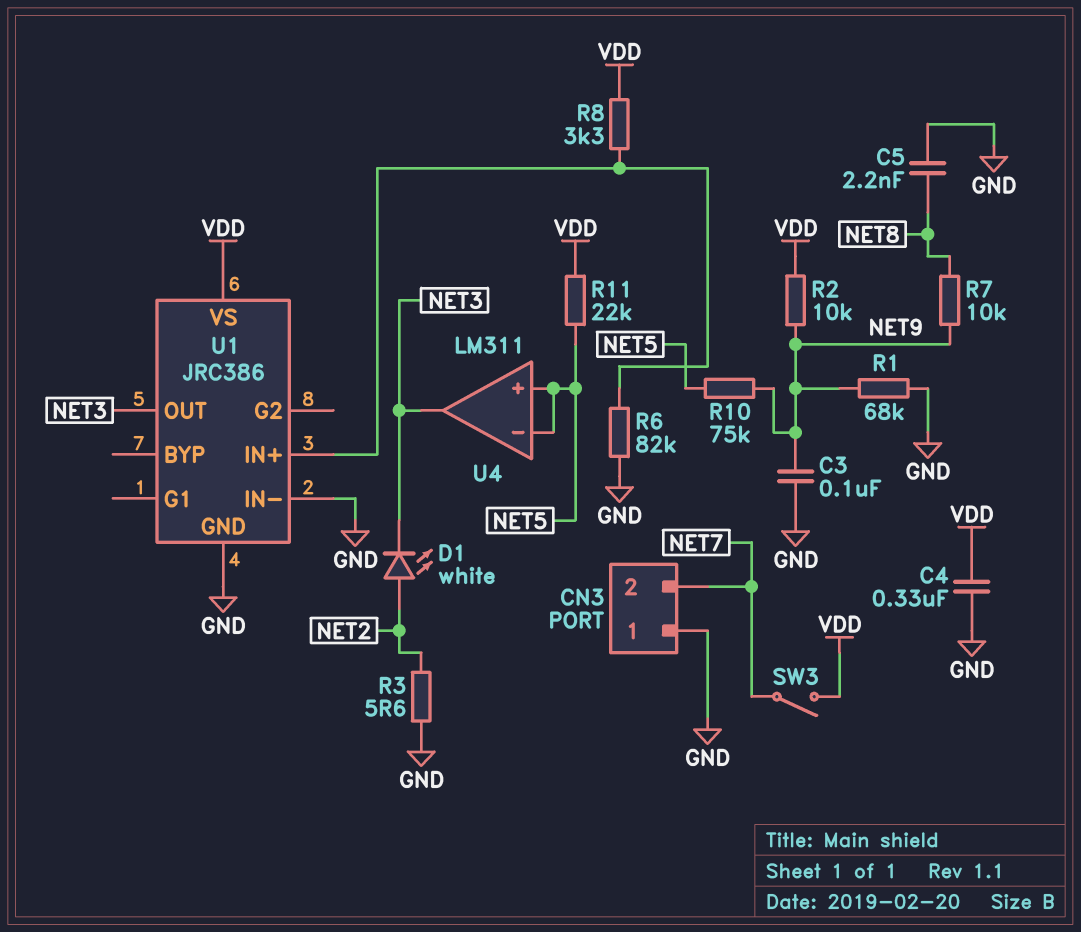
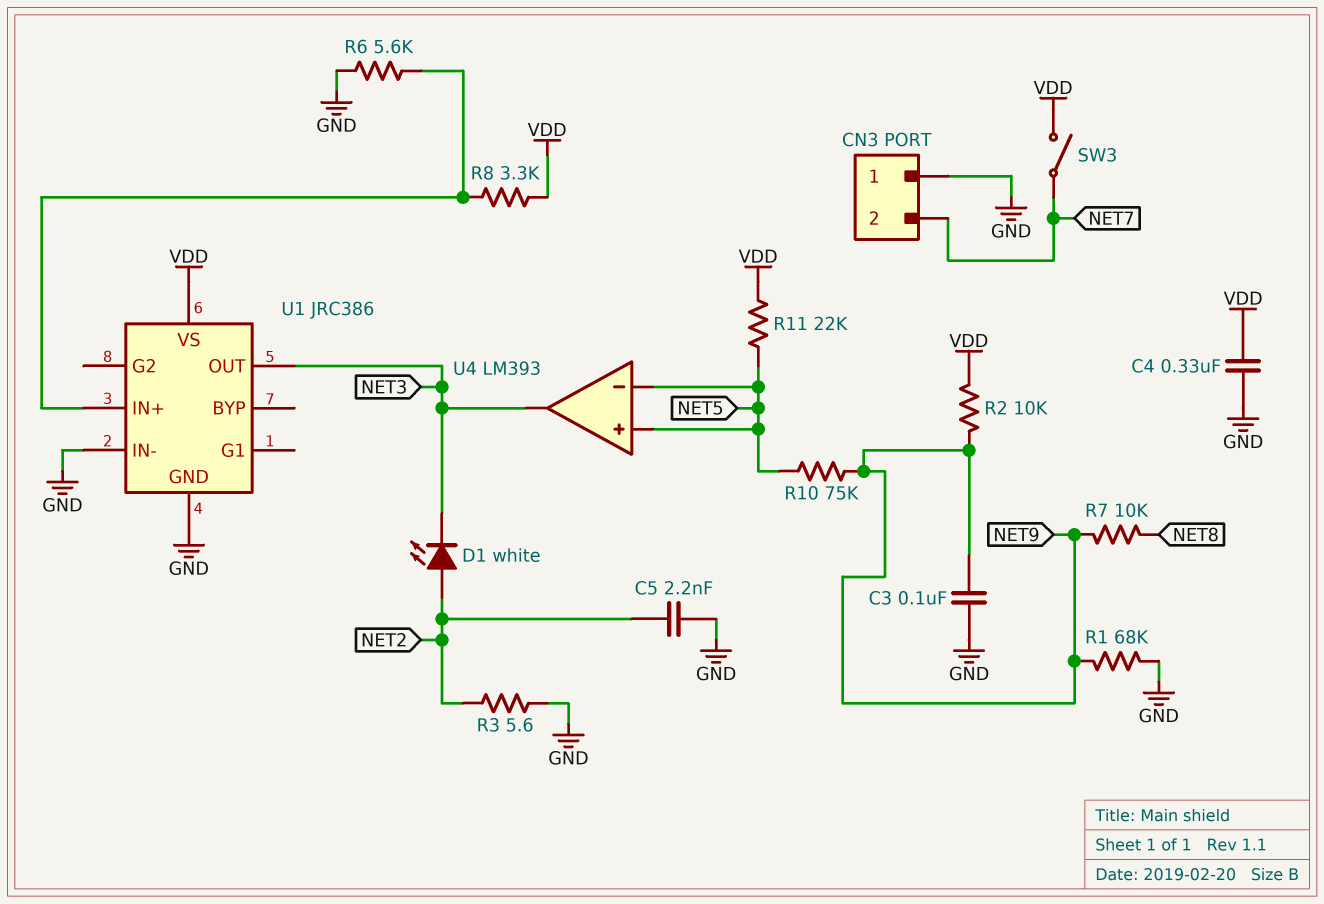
C5: 2.2nF (GND, NET8) -> 2.2nF (GND, NET2)
R6: 82k (GND, U1/IN+) -> 5.6k (GND, U1/IN+)
U4: LM311 -> LM393

